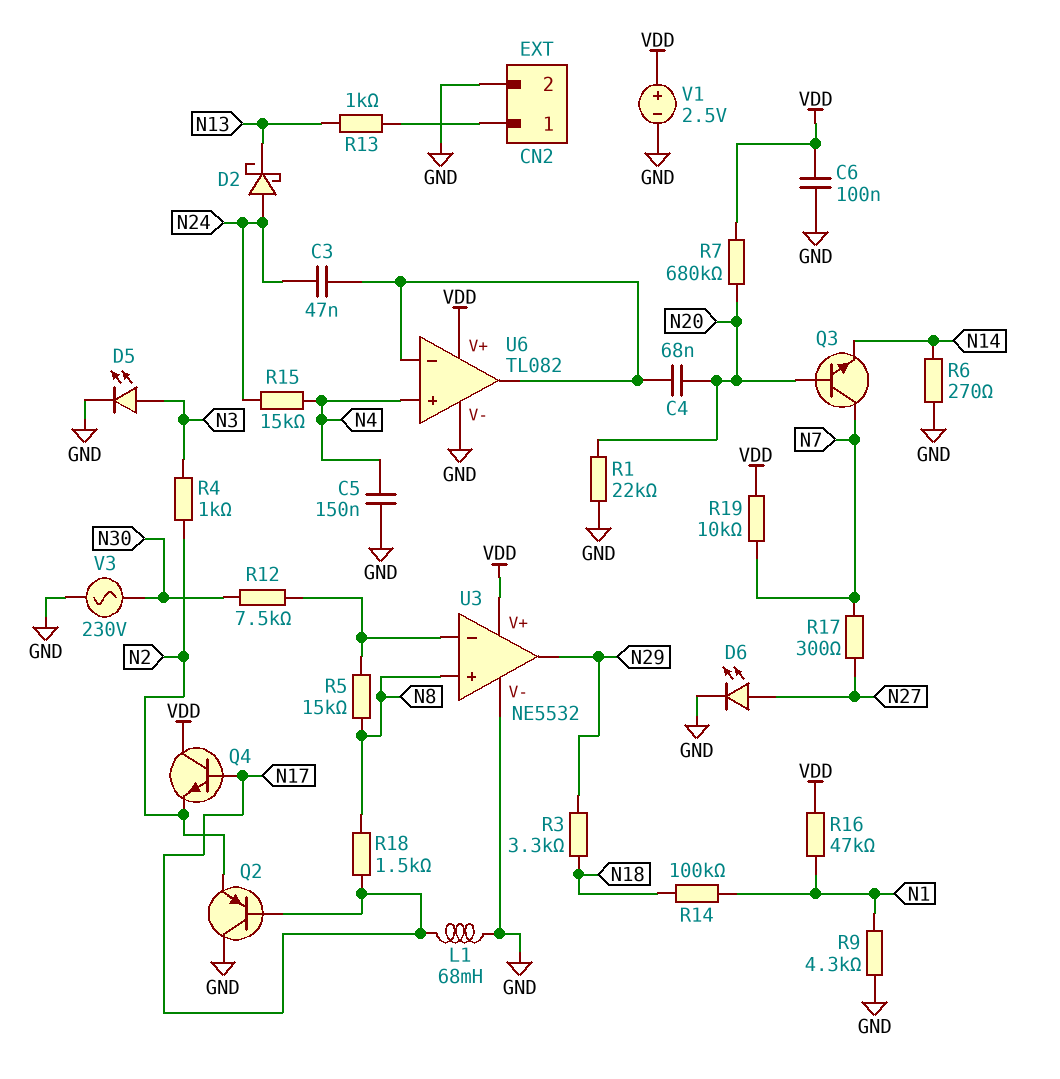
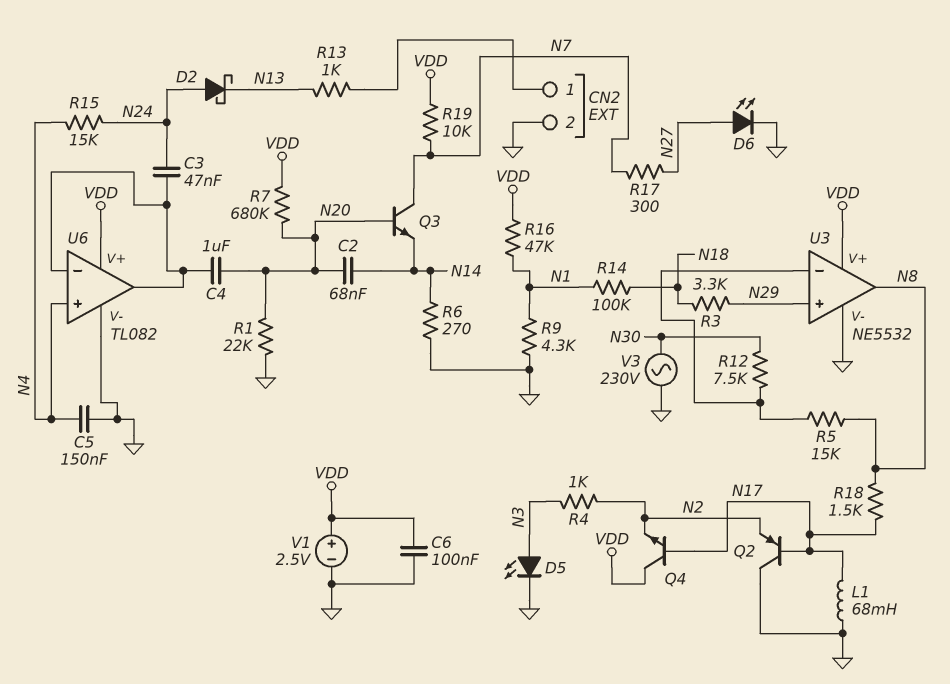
C2: none -> 68nF (N14, N20)
C4: 68nF (N20, U6/in-) -> 1uF (N20, U6/in-)
U3 pin in+: N8 -> N29
U3 pin out: N29 -> N8

